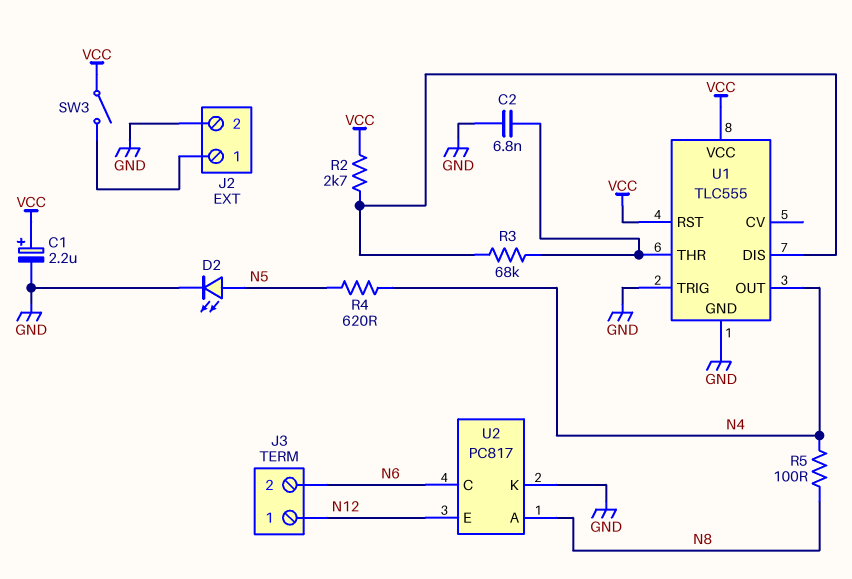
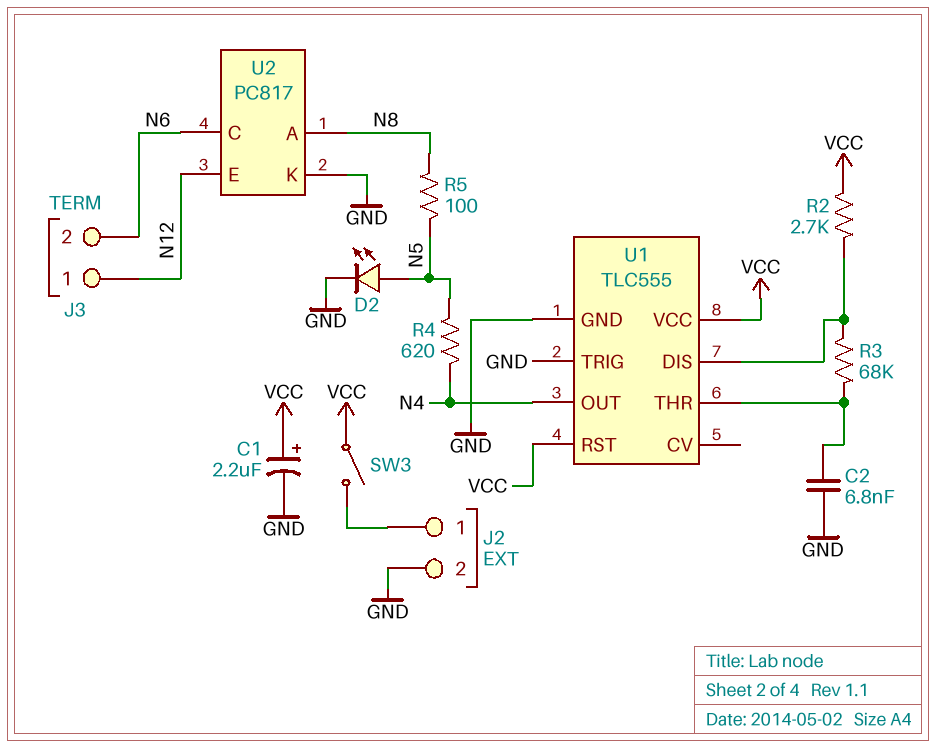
R5: 100 (N4, N8) -> 100 (N5, N8)

